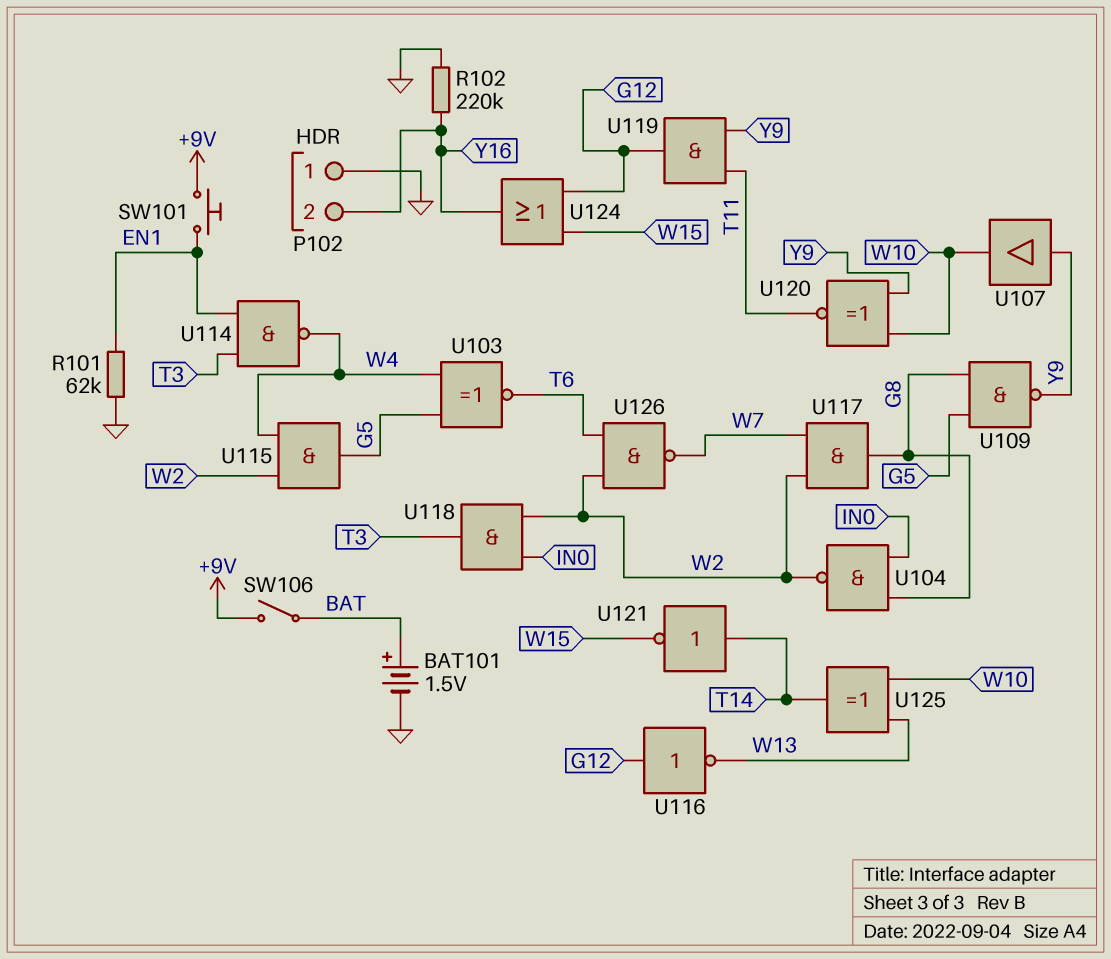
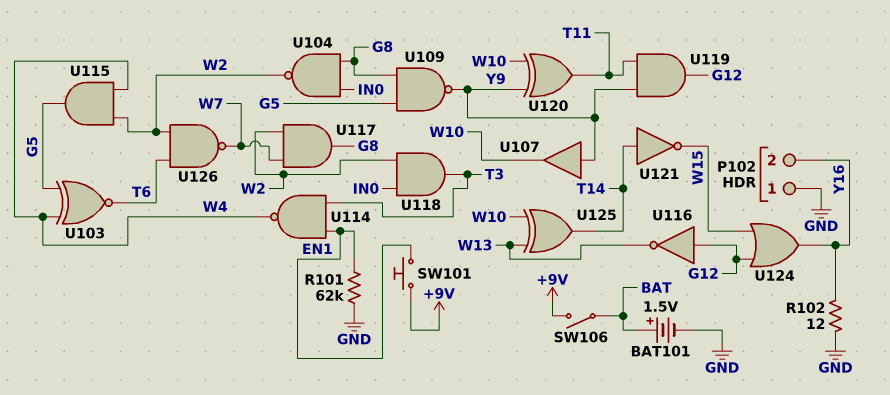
R102: 220k (GND, Y16) -> 12 (GND, Y16)
U120: XNOR (in W10, in Y9, out T11) -> XOR (in W10, in Y9, out T11)

